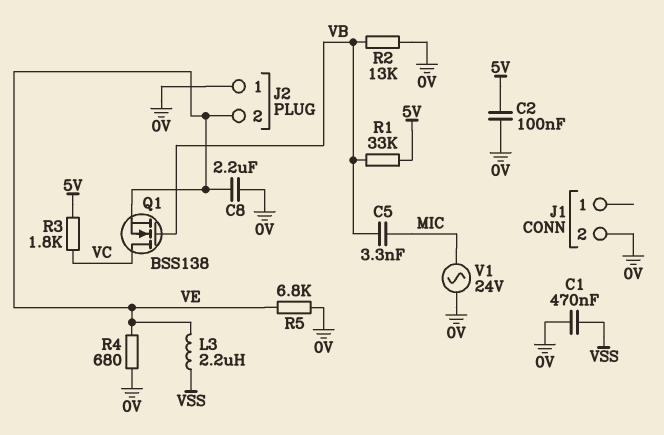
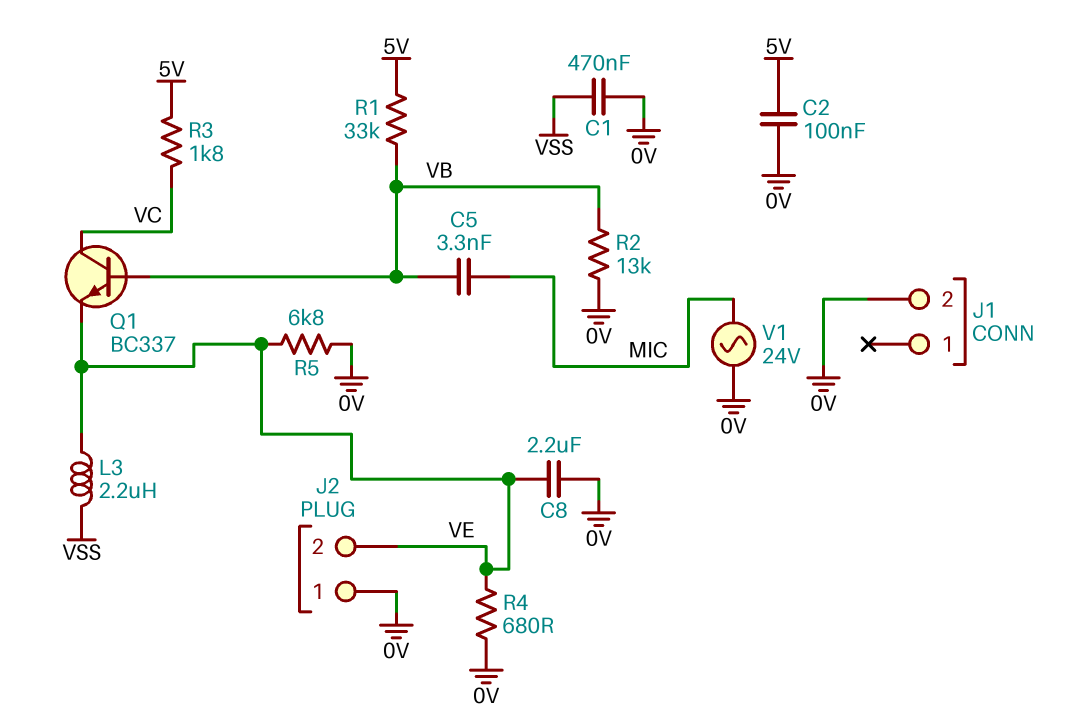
Q1: NMOS BSS138 (G VB, D VC, S VE) -> NPN BC337 (B VB, C VC, E VE)

